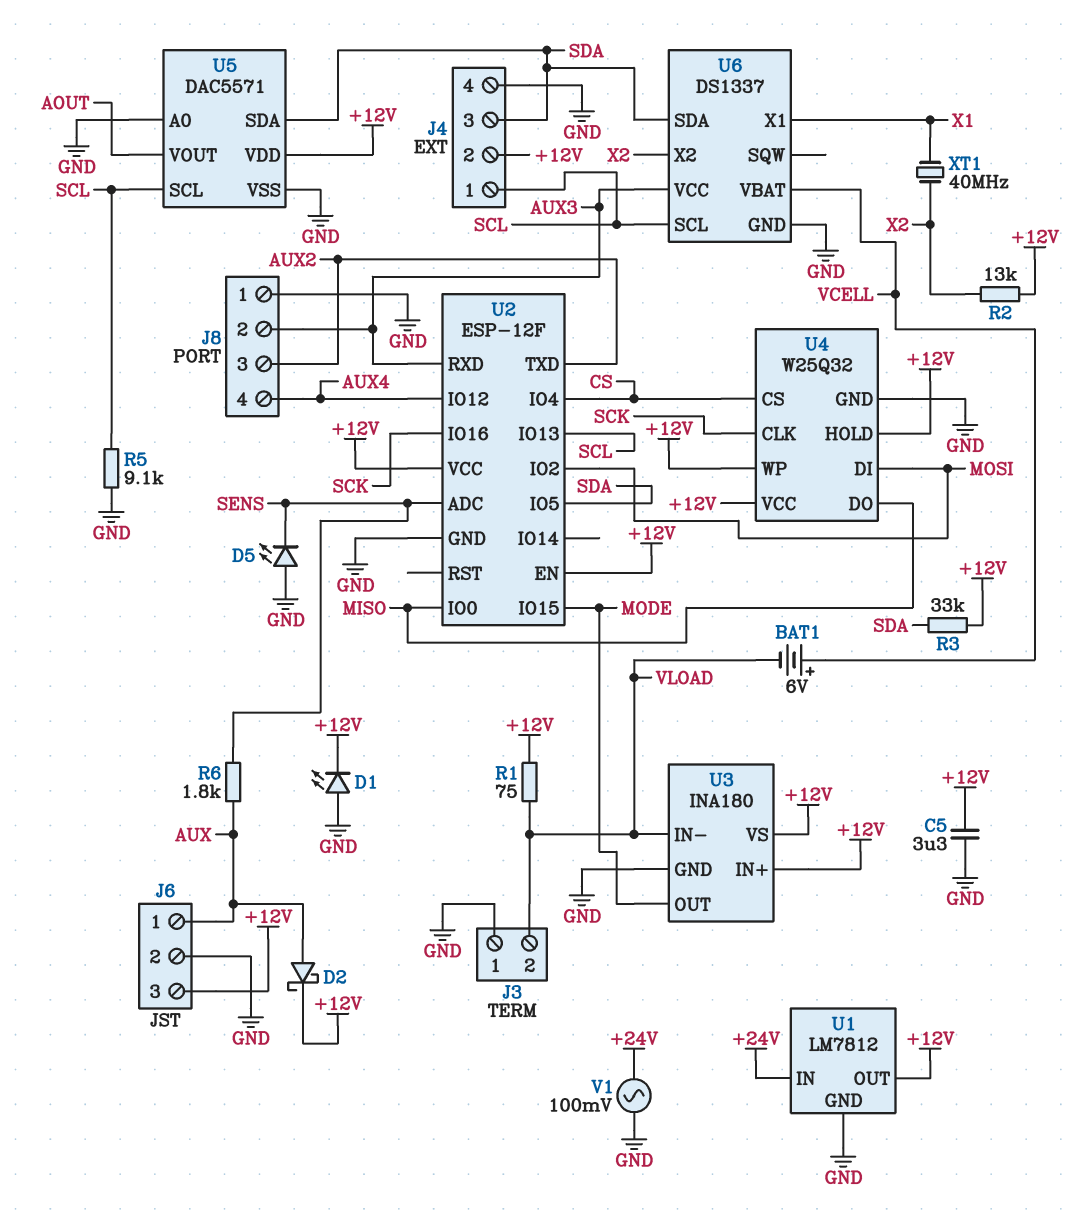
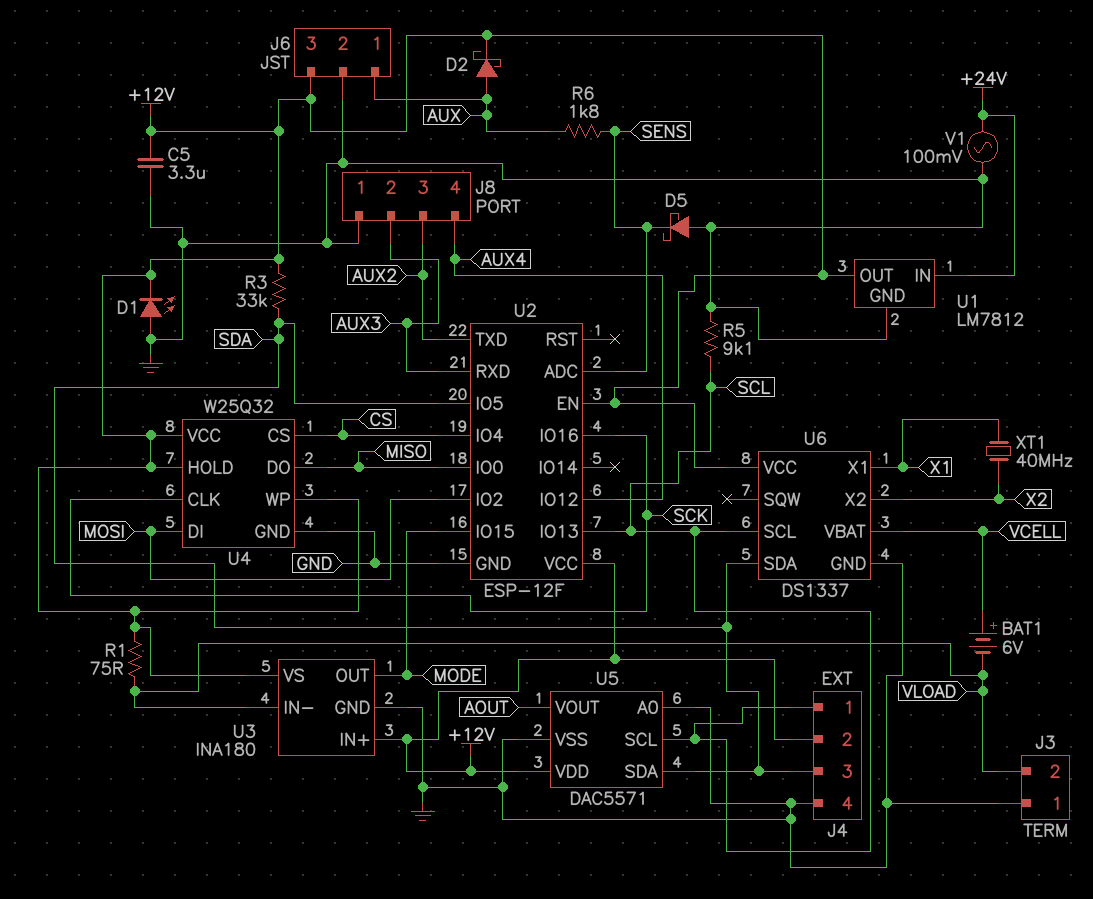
D5: LED (A GND, K SENS) -> schottky (A GND, K SENS)
R2: 13k (+12V, X2) -> none
U6 pin VCC: AUX3 -> +12V

